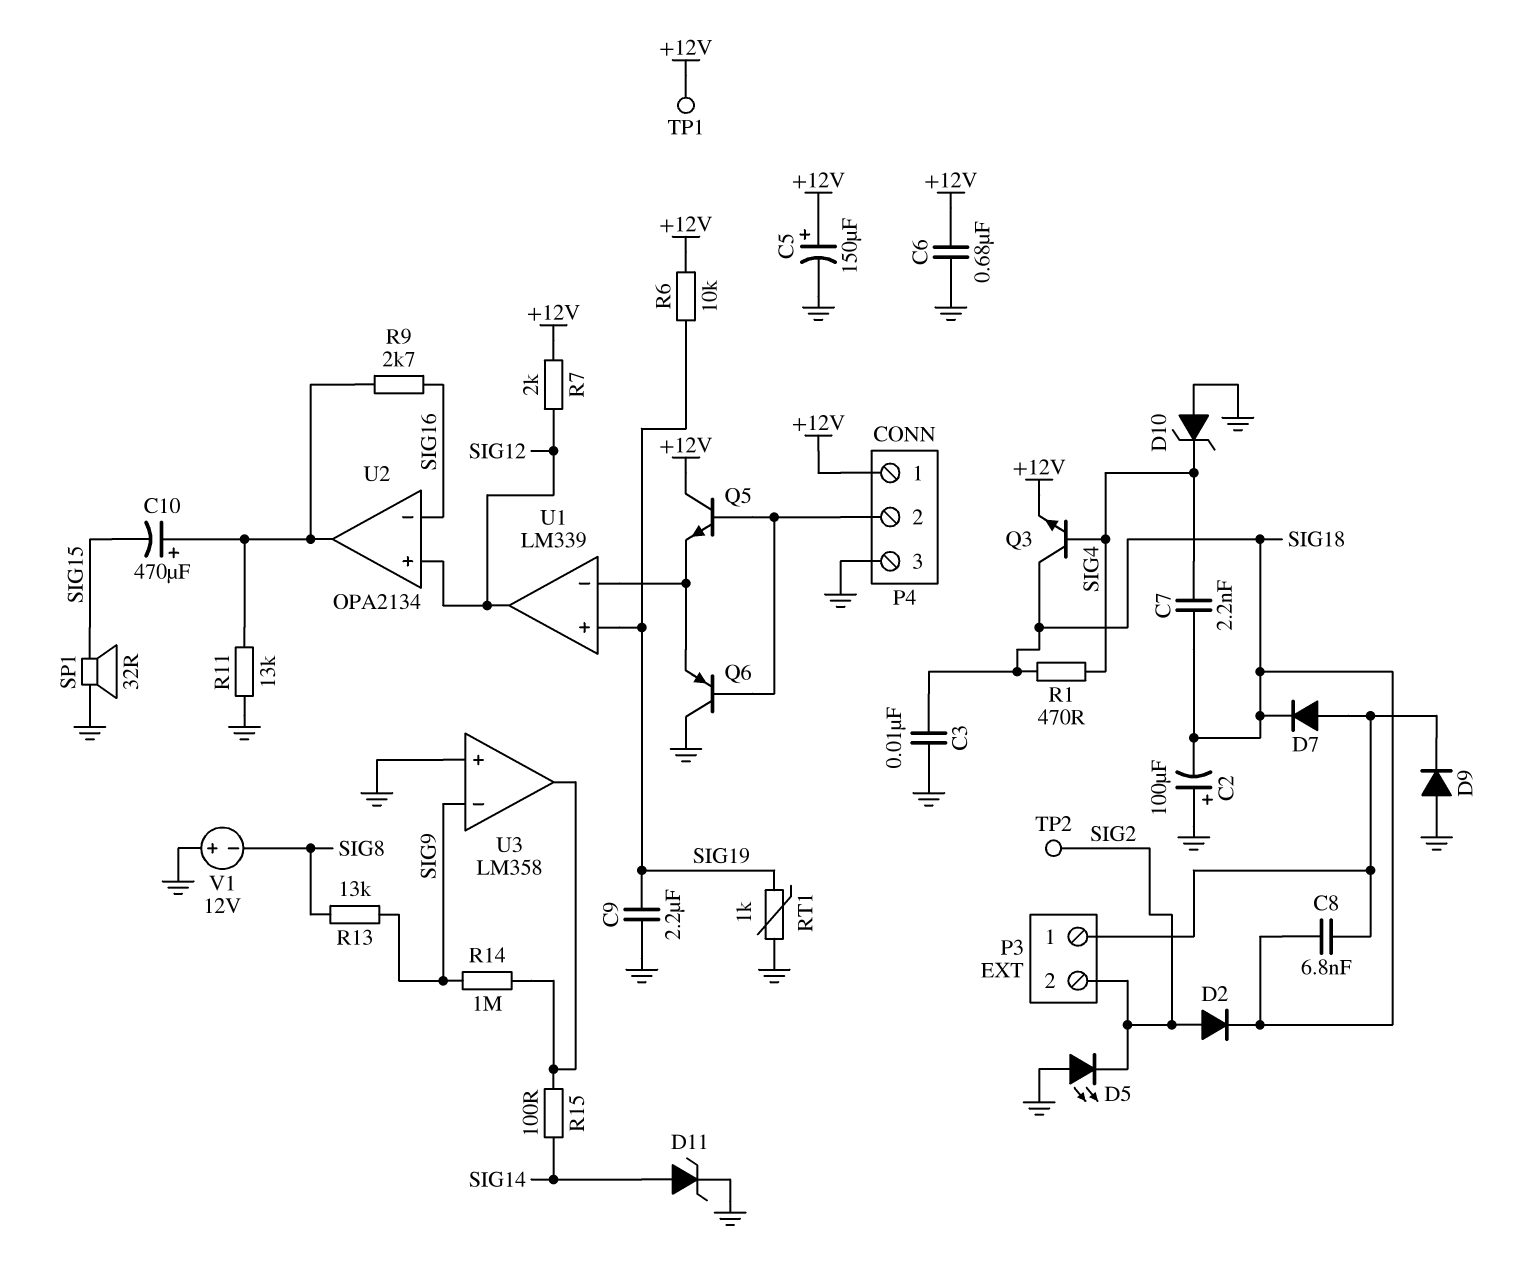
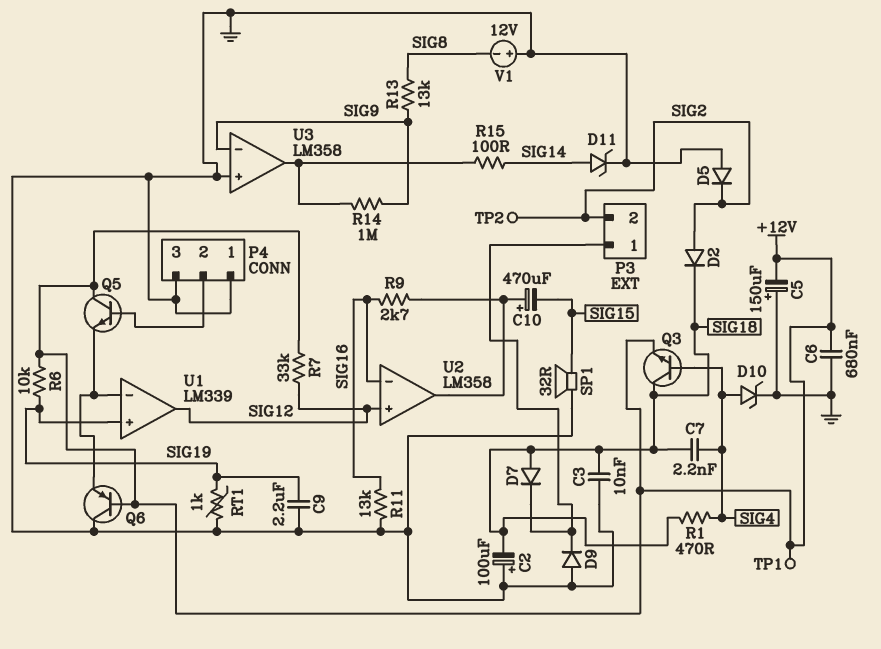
C5: 150uF (plus +12V, minus GND) -> 150uF (plus GND, minus +12V)
C8: 6.8nF (P3/1, SIG18) -> none
D5: LED (A GND, K SIG2) -> diode (A GND, K SIG2)
D7: diode (A P3/1, K SIG18) -> diode (A SIG18, K P3/1)
D10: zener (A GND, K SIG4) -> zener (A SIG4, K GND)
P4 pin 1: +12V -> GND
Q6: PNP (B P4/2, C GND, E U1/in-) -> PNP (B +12V, C GND, E U1/in-)
R7: 2k (+12V, SIG12) -> 33k (+12V, SIG12)
R11: 13k (GND, U2/out) -> 13k (GND, SIG16)
U2: OPA2134 -> LM358

